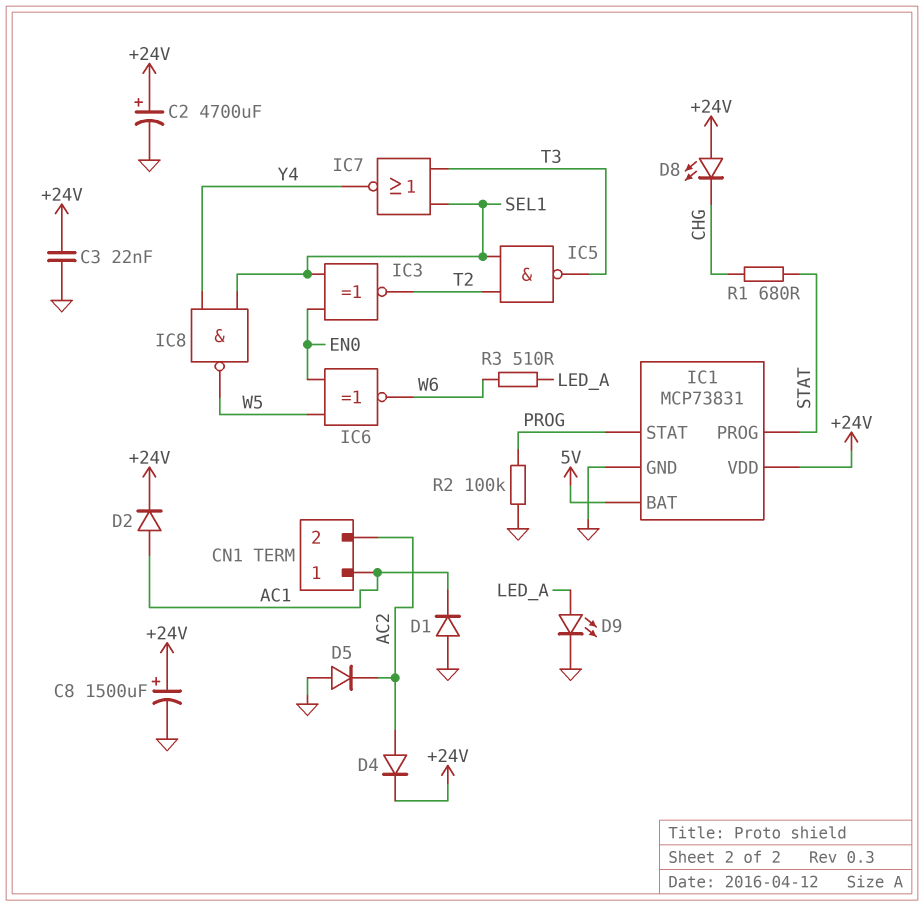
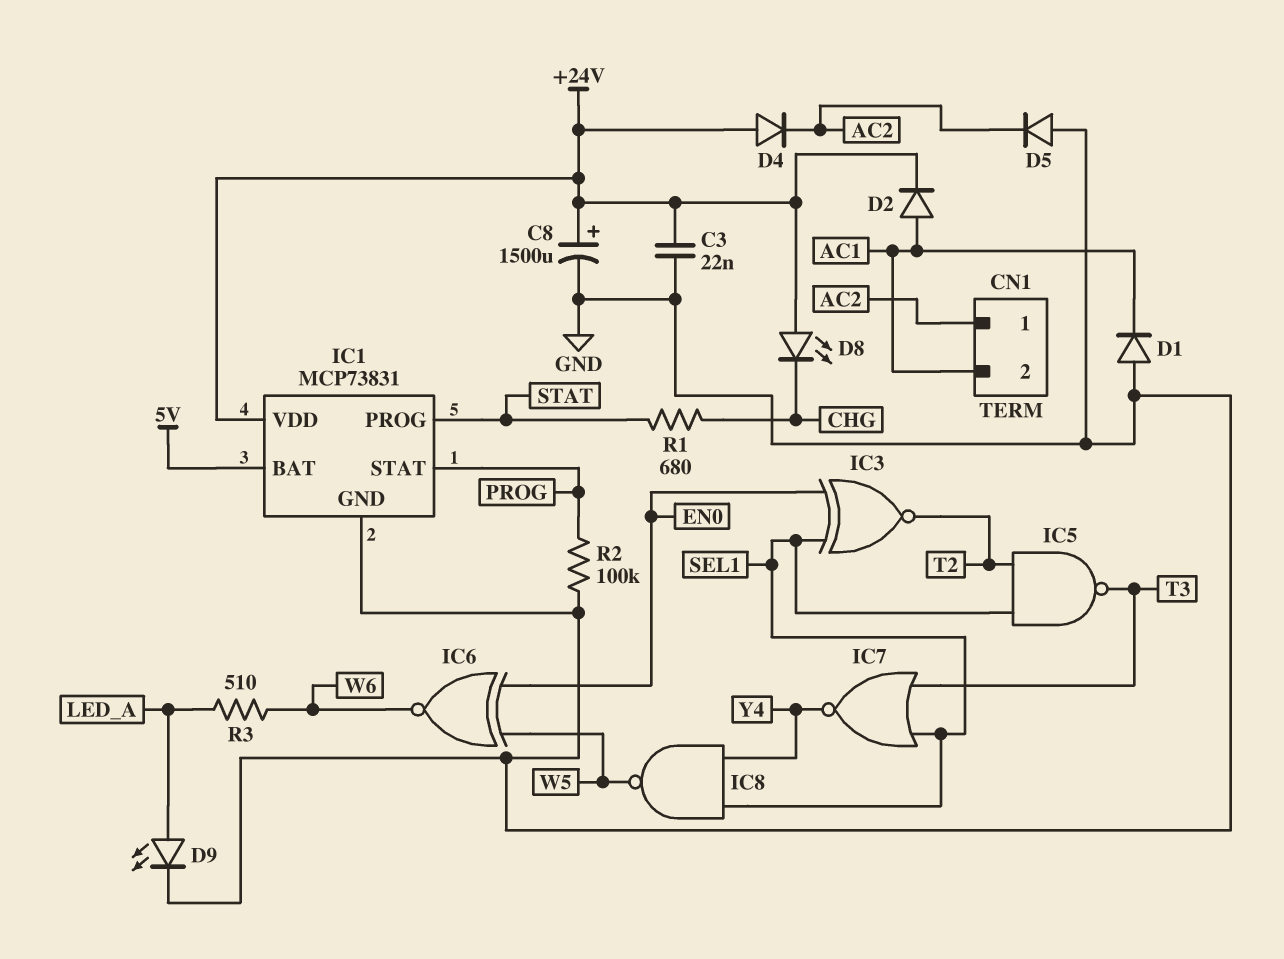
C2: 4700uF (plus +24V, minus GND) -> none
CN1 pin 1: AC1 -> AC2
CN1 pin 2: AC2 -> AC1
D4: diode (A AC2, K +24V) -> diode (A +24V, K AC2)

